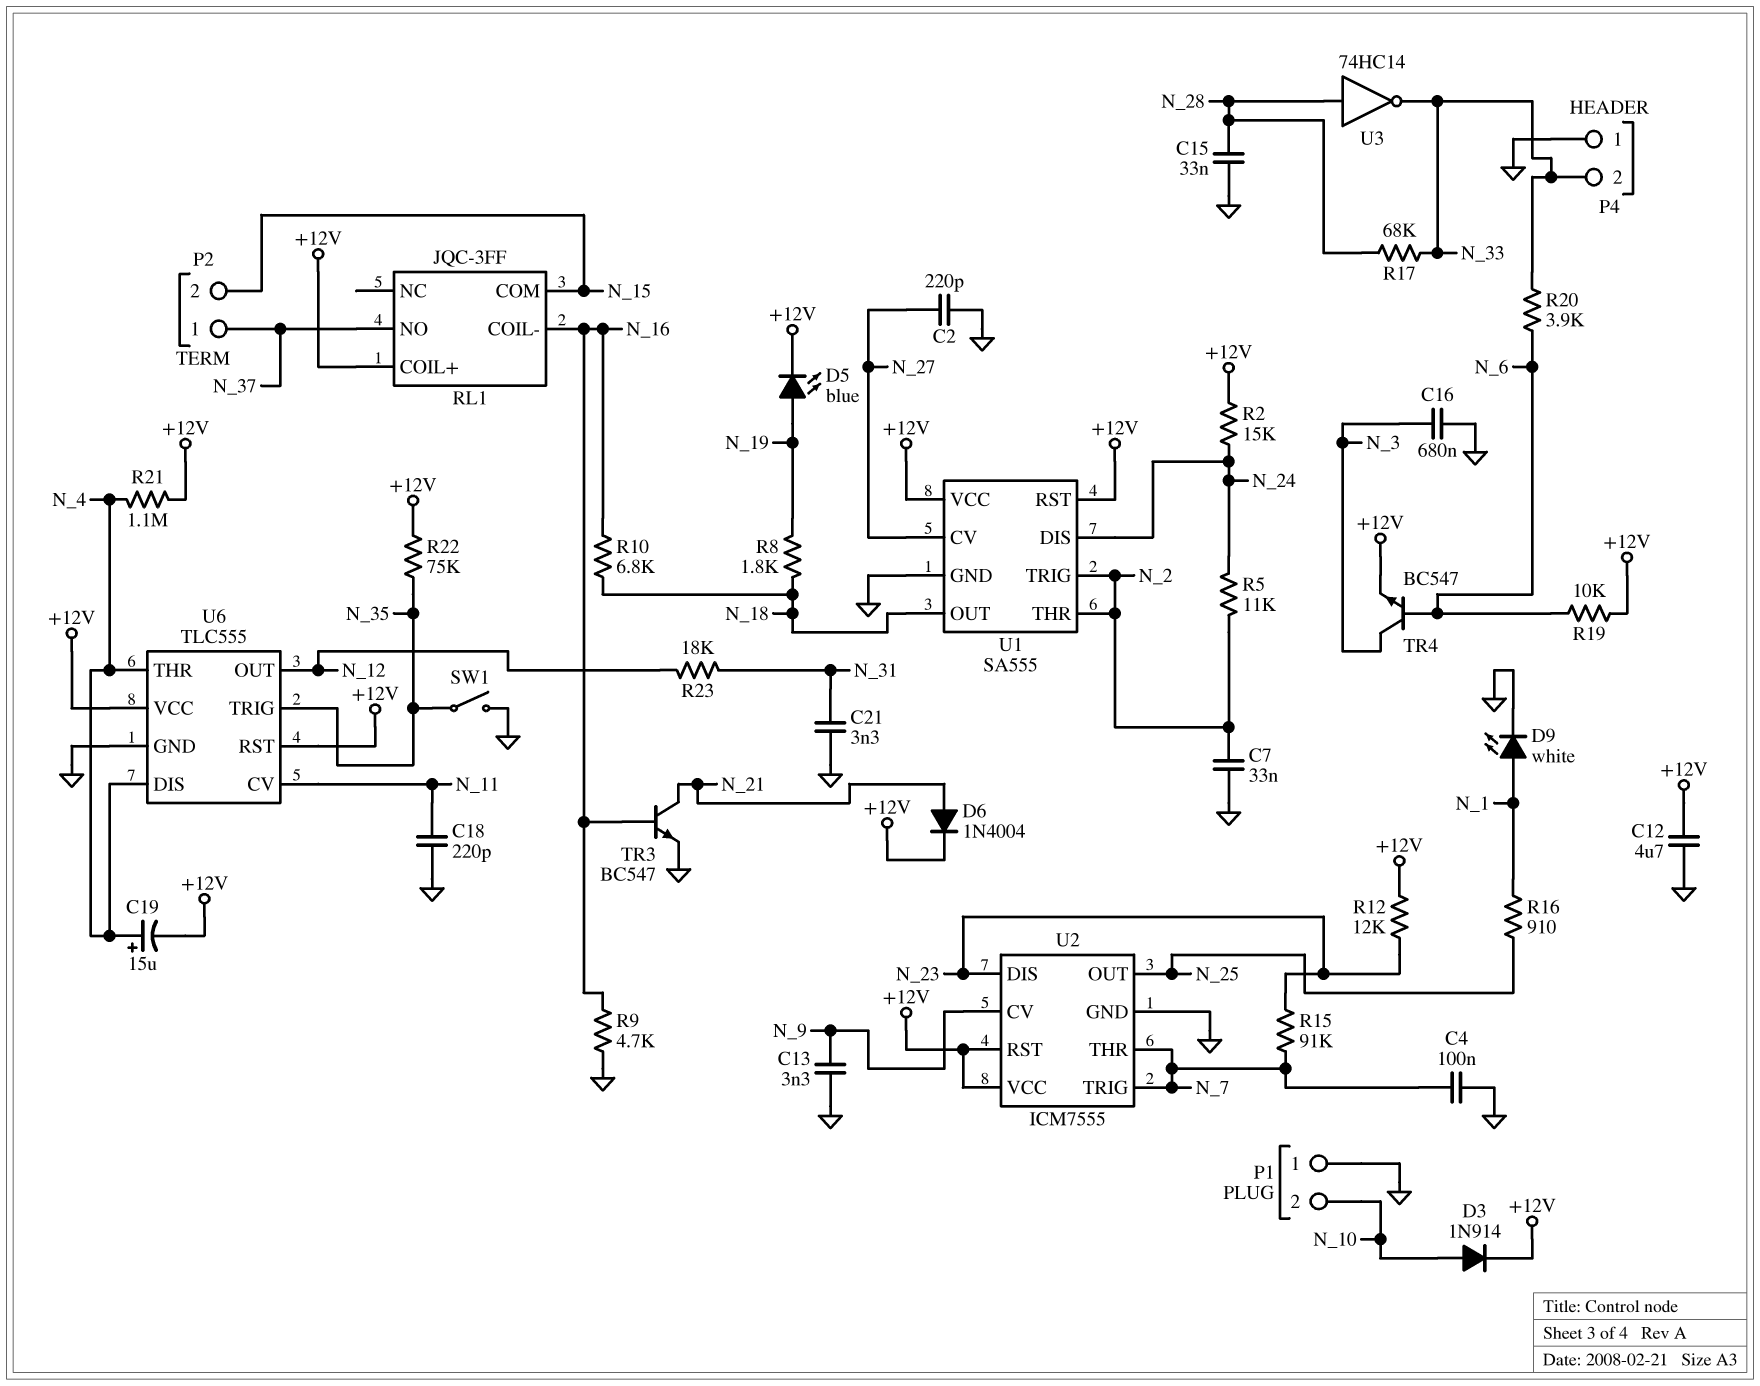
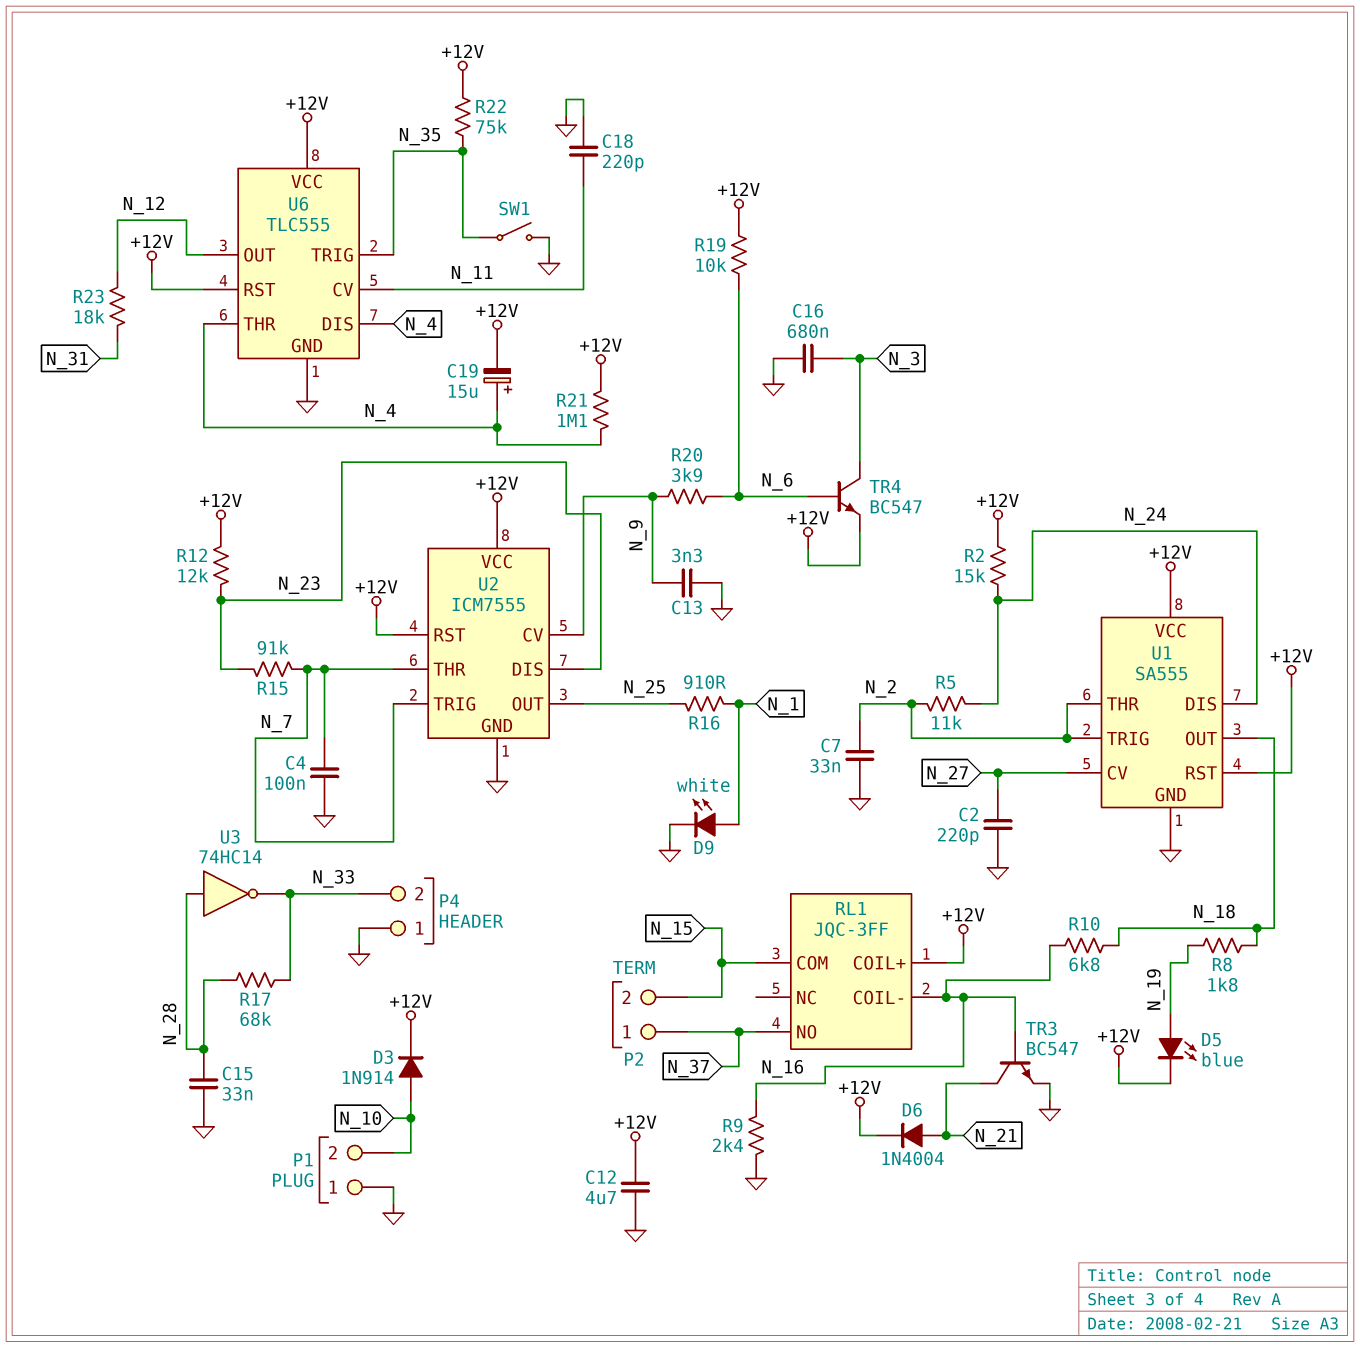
C21: 3.3nF (GND, N_31) -> none
R9: 4.7k (GND, N_16) -> 2.4k (GND, N_16)
R20: 3.9k (N_6, N_33) -> 3.9k (N_6, N_9)

